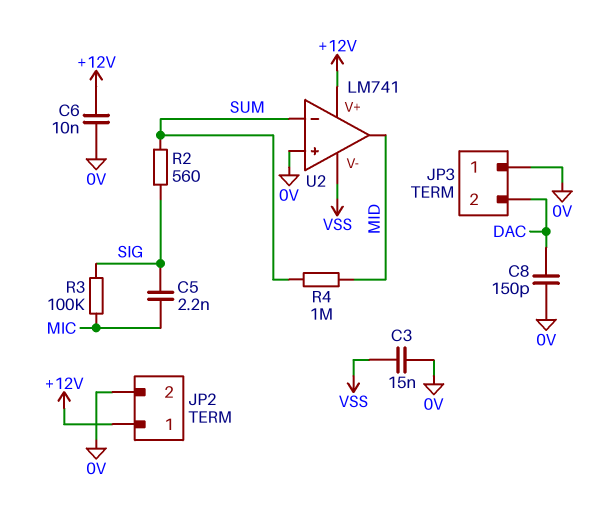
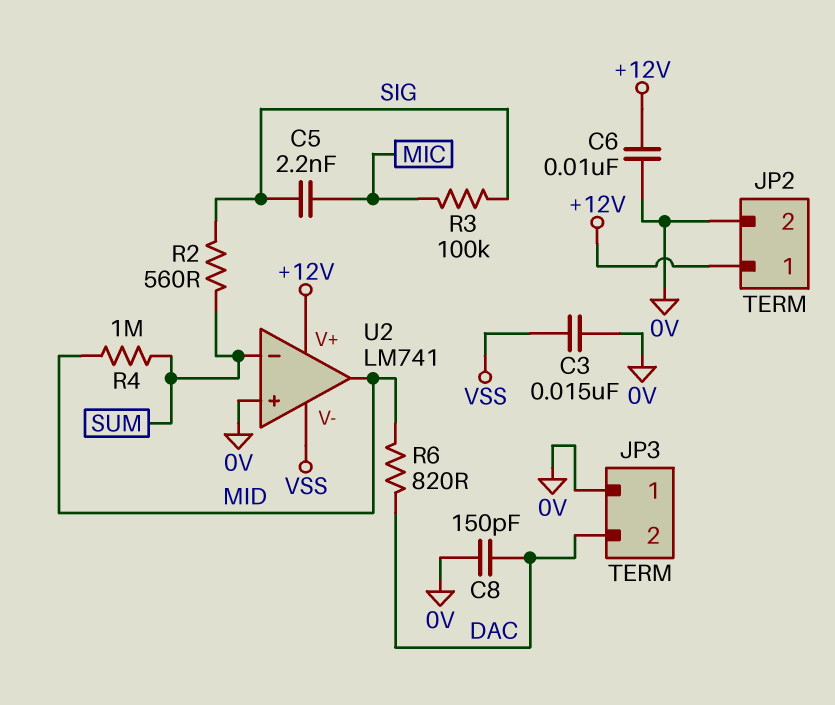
R6: none -> 820 (DAC, MID)

